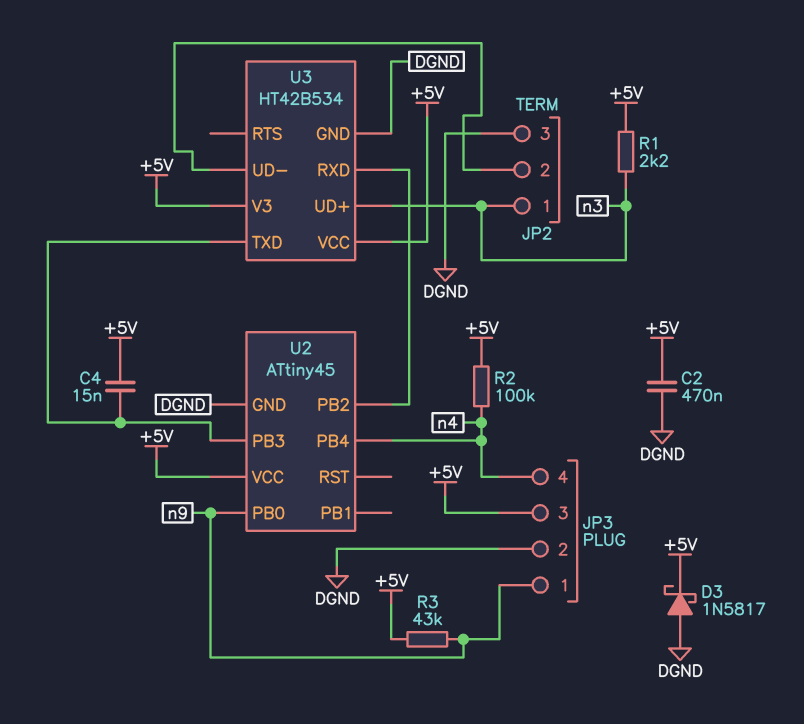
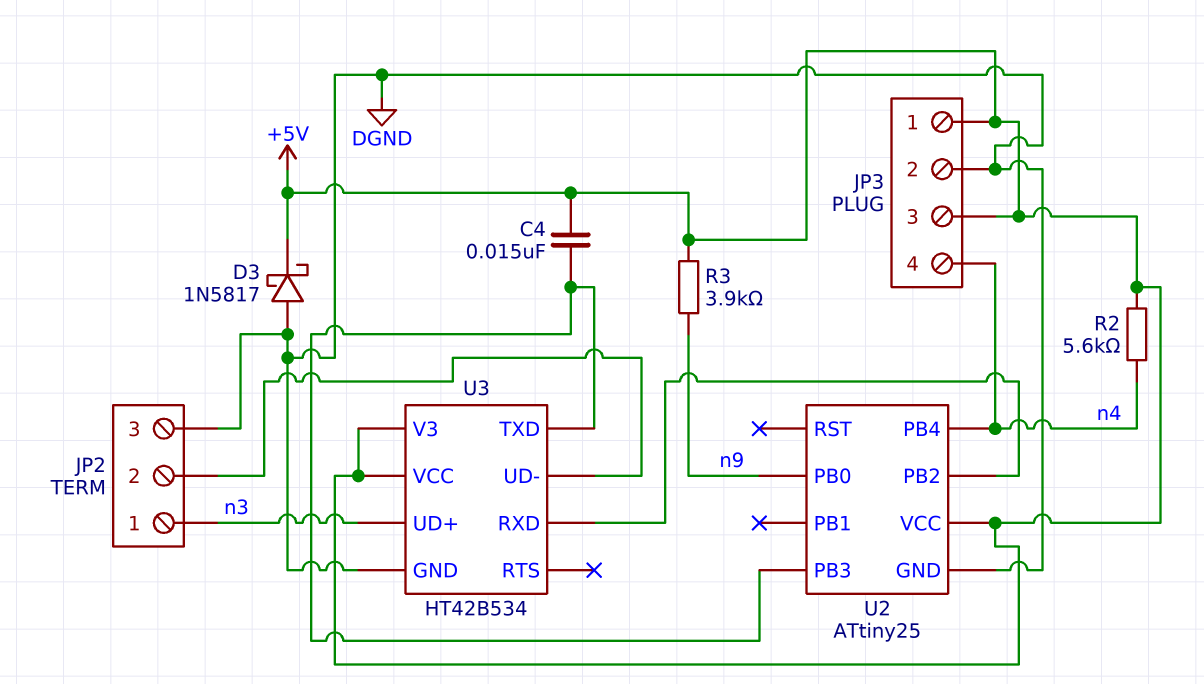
C2: 470nF (+5V, DGND) -> none
JP3 pin 1: n9 -> +5V
R1: 2.2k (+5V, n3) -> none
R2: 100k (+5V, n4) -> 5.6k (+5V, n4)
R3: 43k (+5V, n9) -> 3.9k (+5V, n9)
U2: ATtiny45 -> ATtiny25

